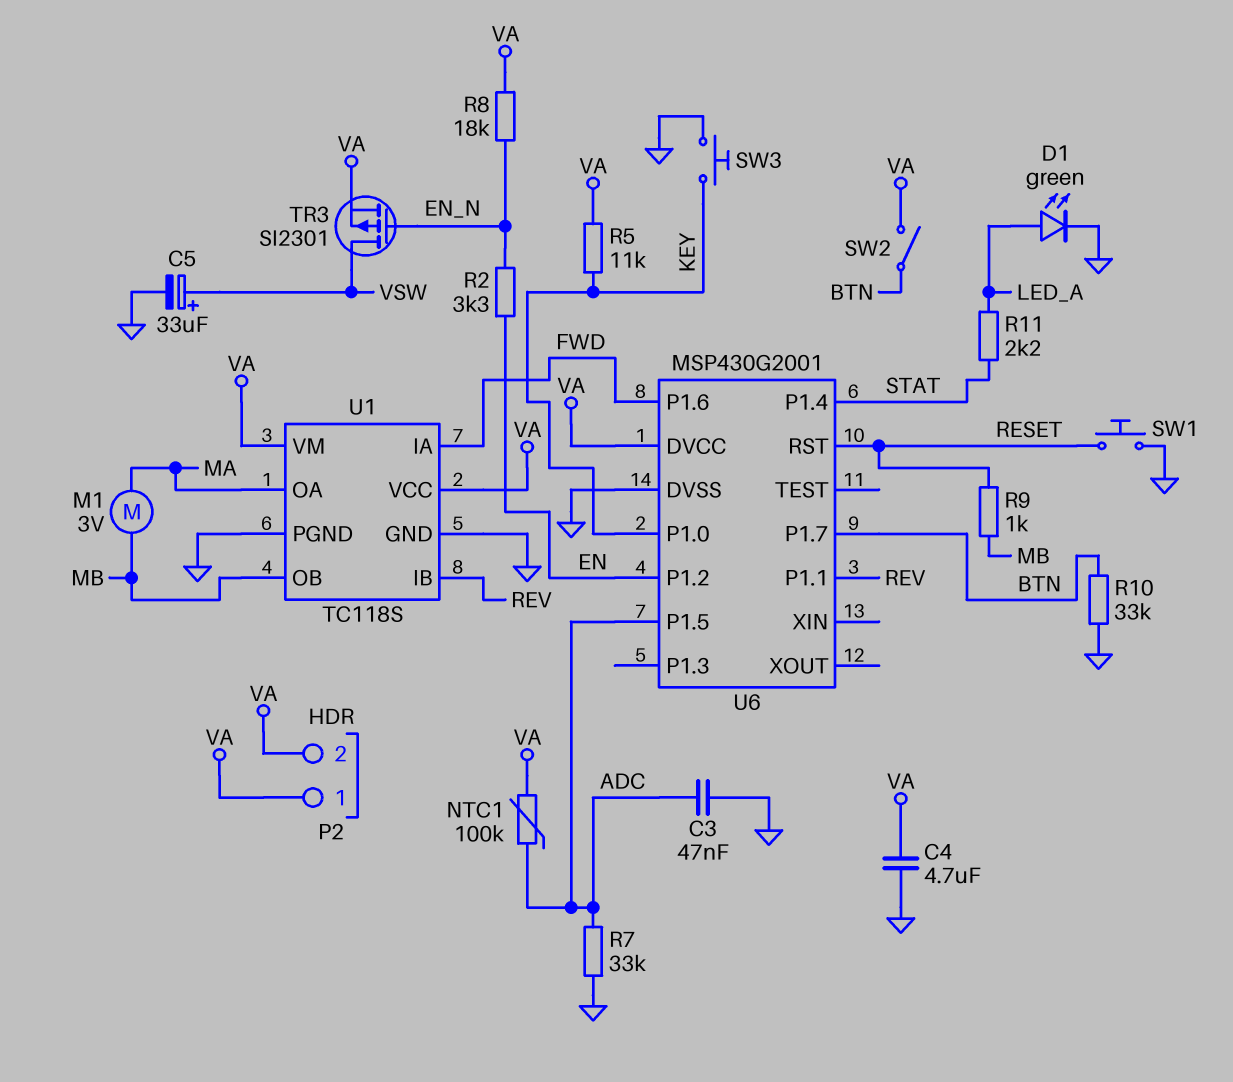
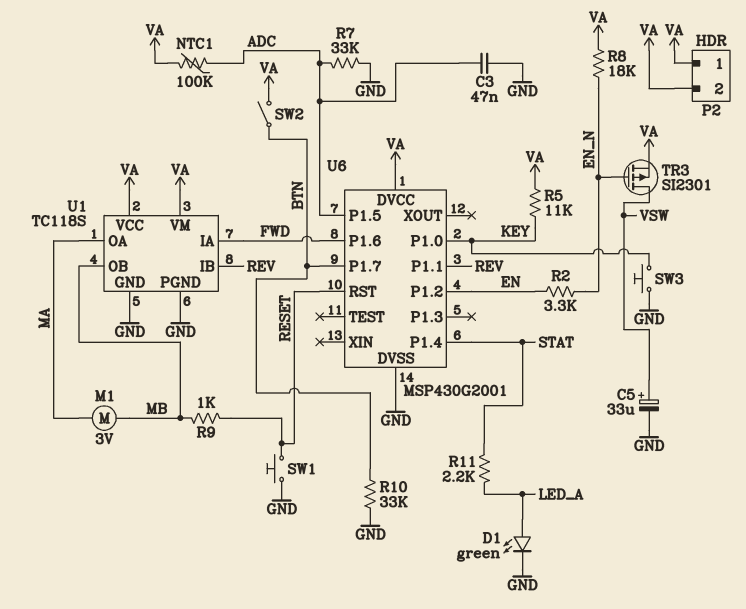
C4: 4.7uF (GND, VA) -> none

